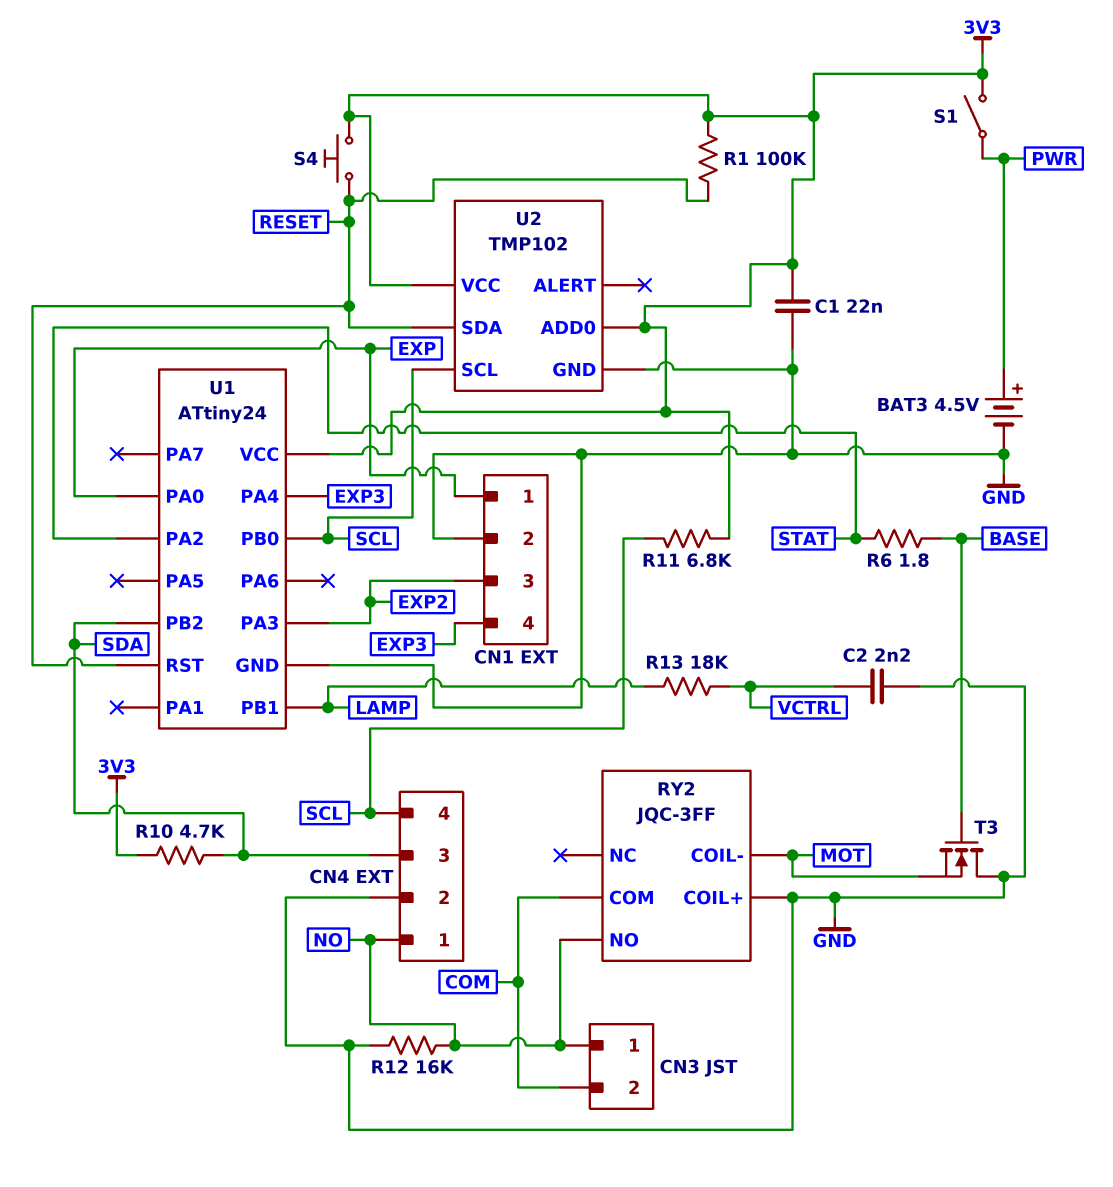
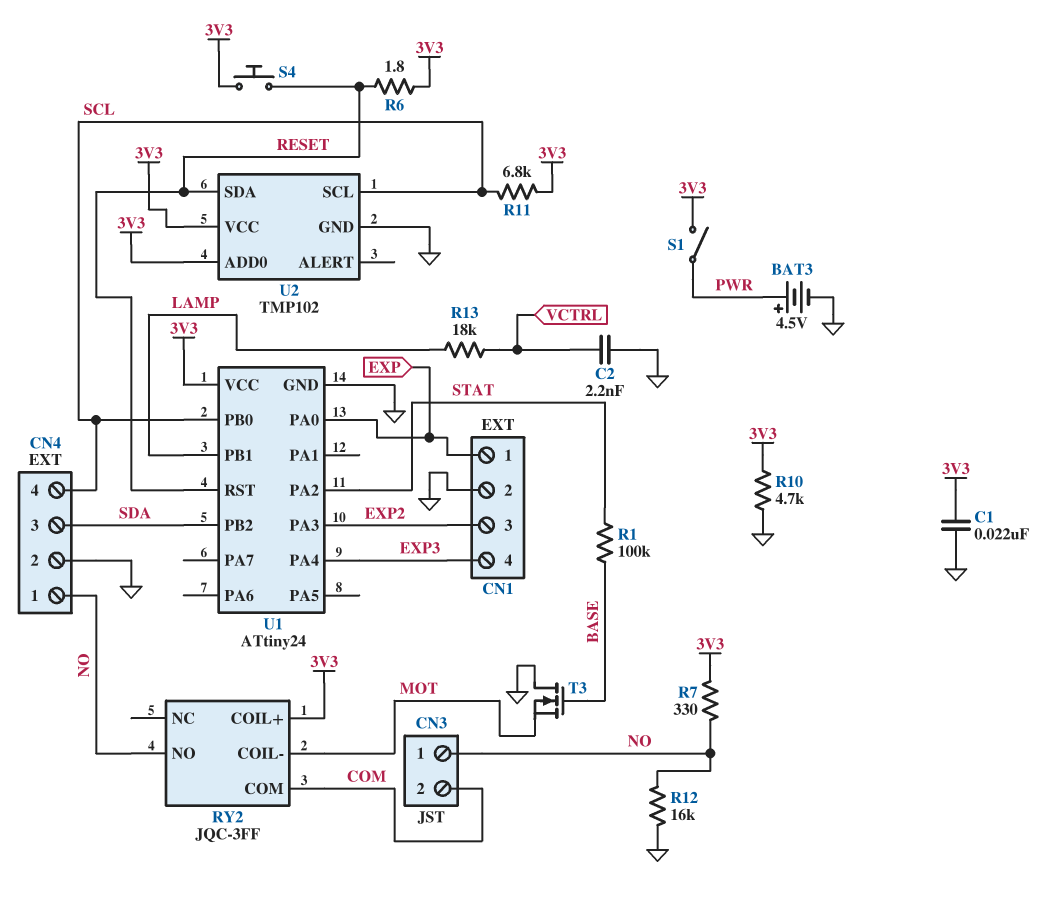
R1: 100k (3V3, RESET) -> 100k (BASE, STAT)
R6: 1.8 (BASE, STAT) -> 1.8 (3V3, RESET)
R7: none -> 330 (3V3, NO)
R10: 4.7k (3V3, SDA) -> 4.7k (3V3, GND)
RY2 pin COIL+: GND -> 3V3

